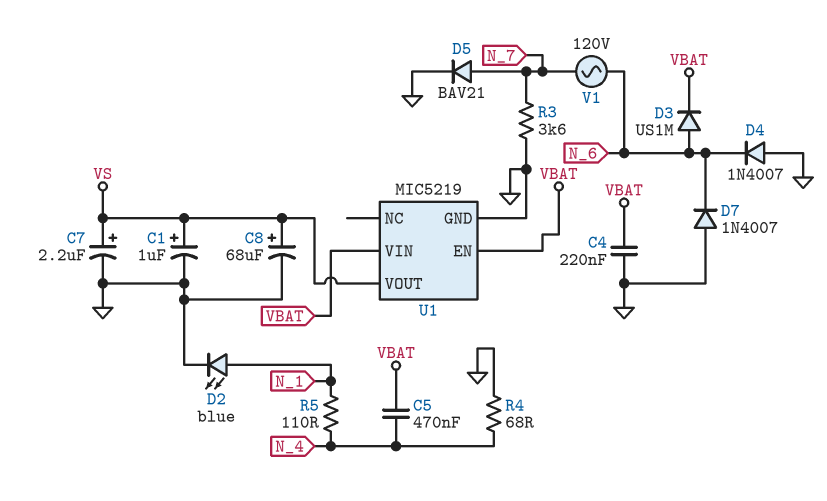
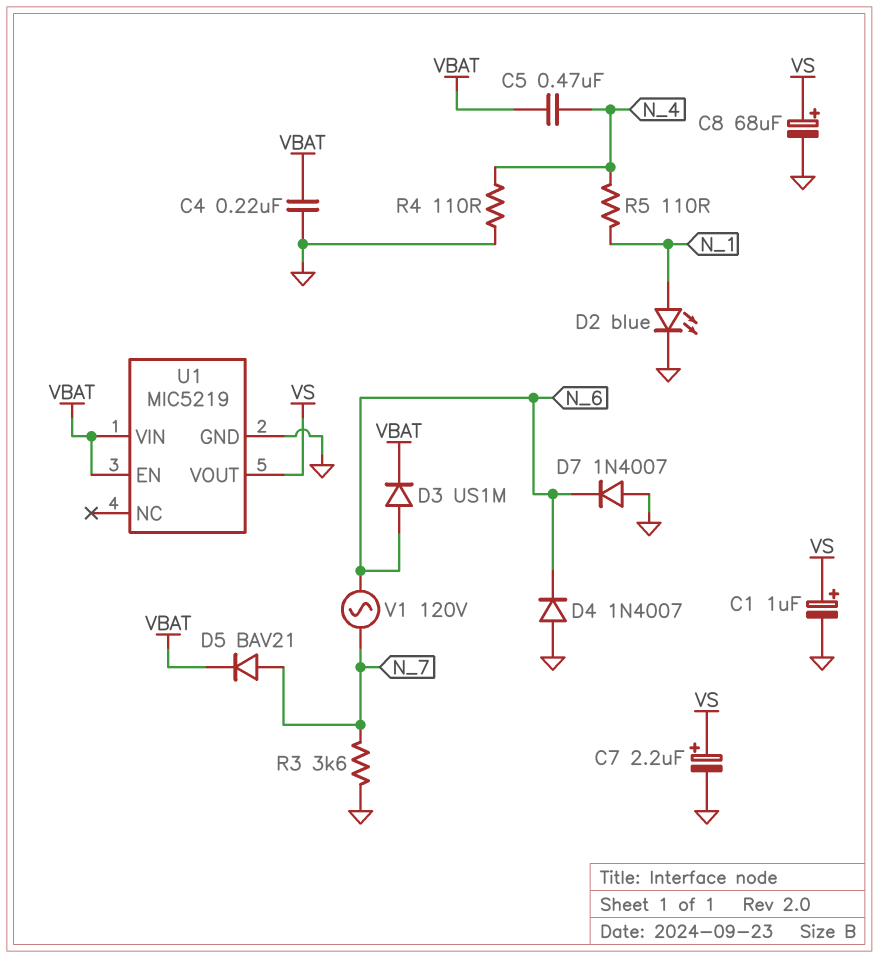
D5: diode BAV21 (A N_7, K GND) -> diode BAV21 (A N_7, K VBAT)
R4: 68 (GND, N_4) -> 110 (GND, N_4)

